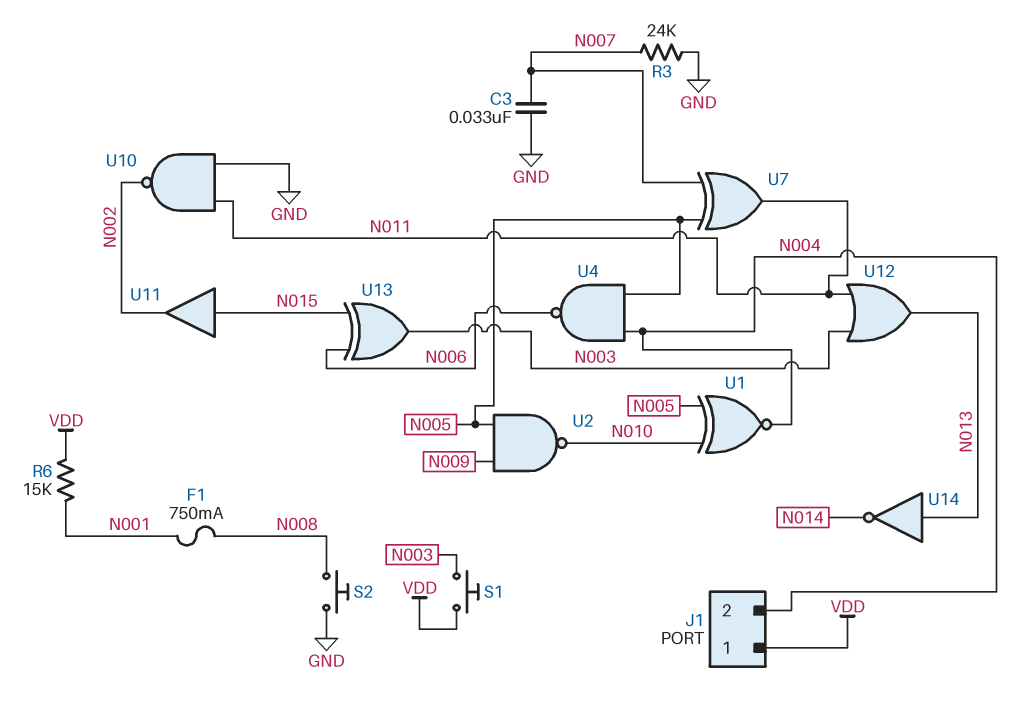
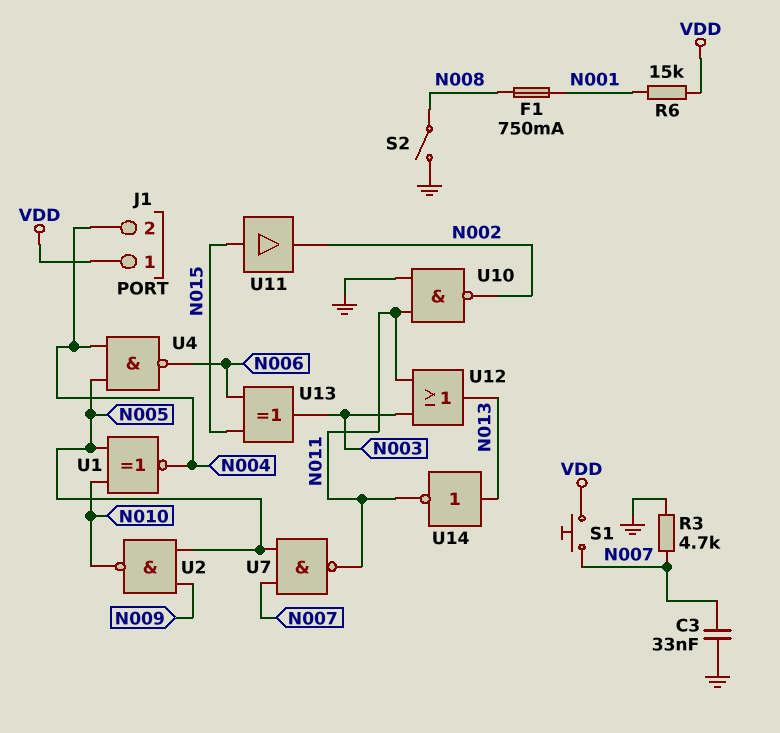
R3: 24k (GND, N007) -> 4.7k (GND, N007)
S1: button (N003, VDD) -> button (N007, VDD)
S2: button (GND, N008) -> switch (GND, N008)
U7: XOR (in N005, in N007, out N011) -> NAND (in N005, in N007, out N011)
U14: NOT (in N013, out N014) -> NOT (in N013, out N011)

